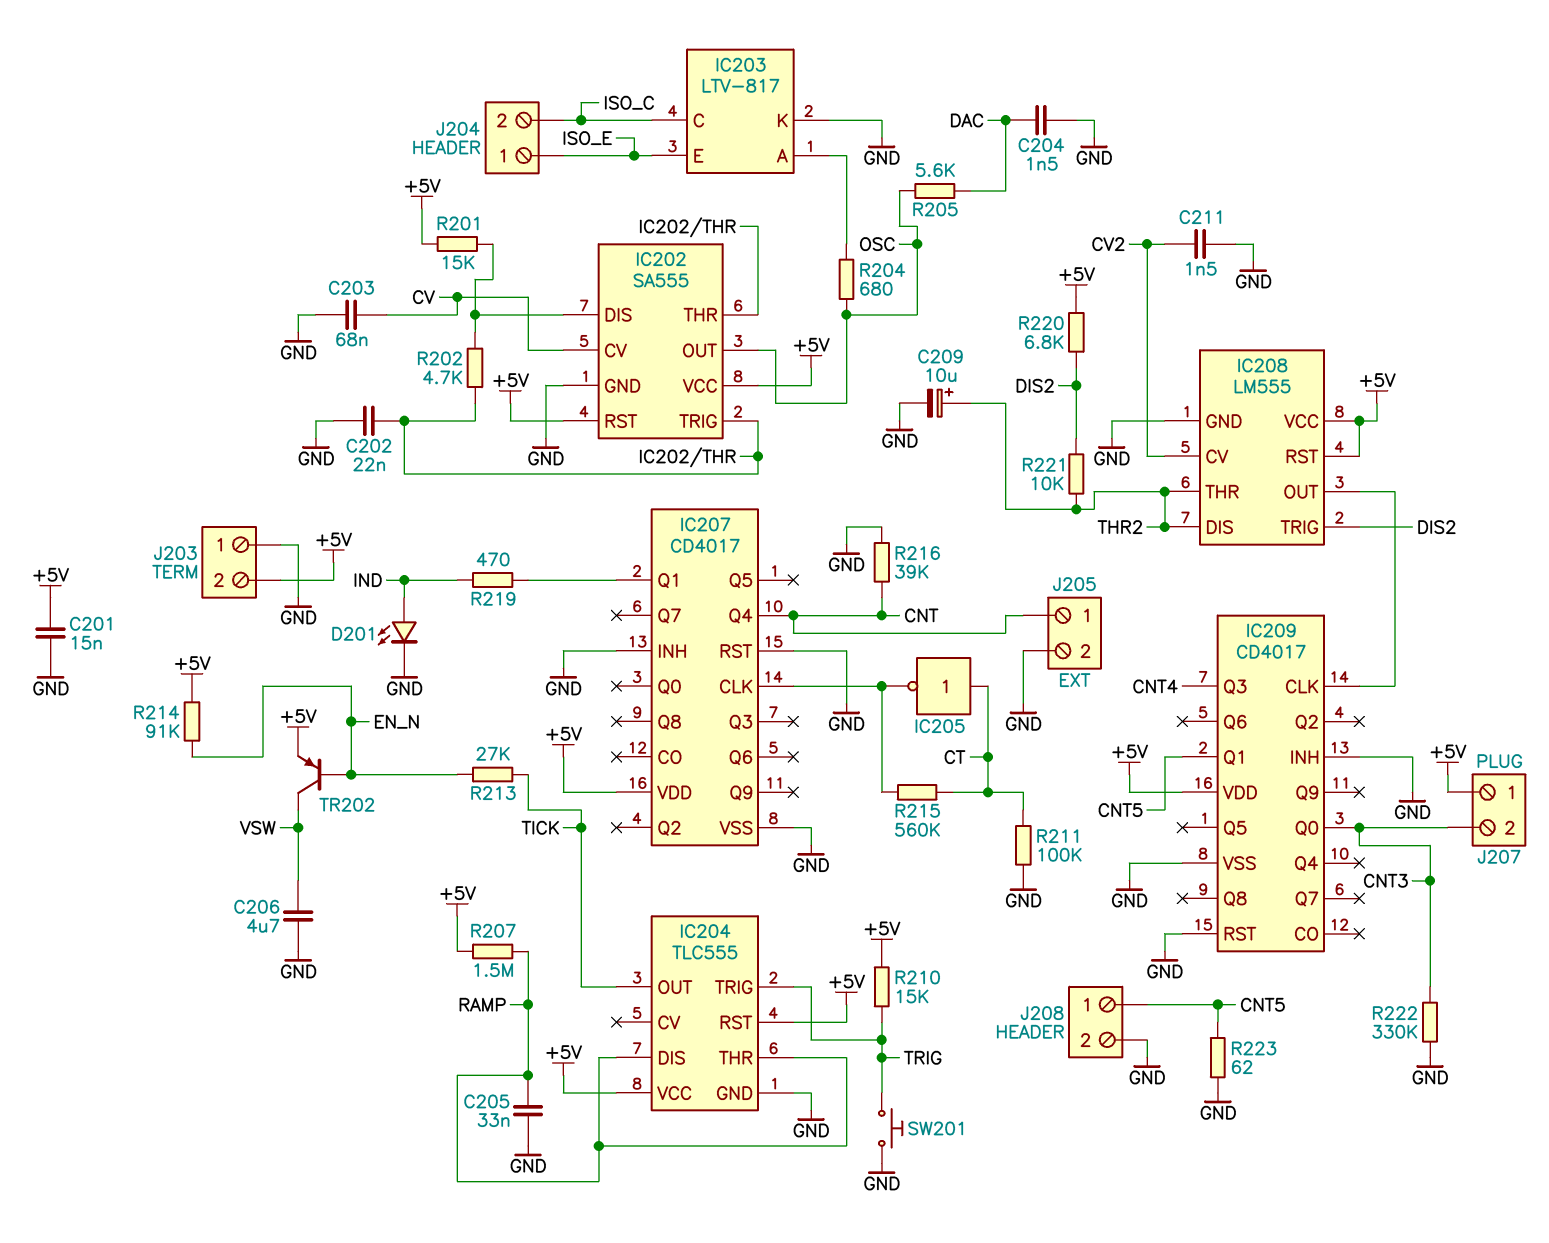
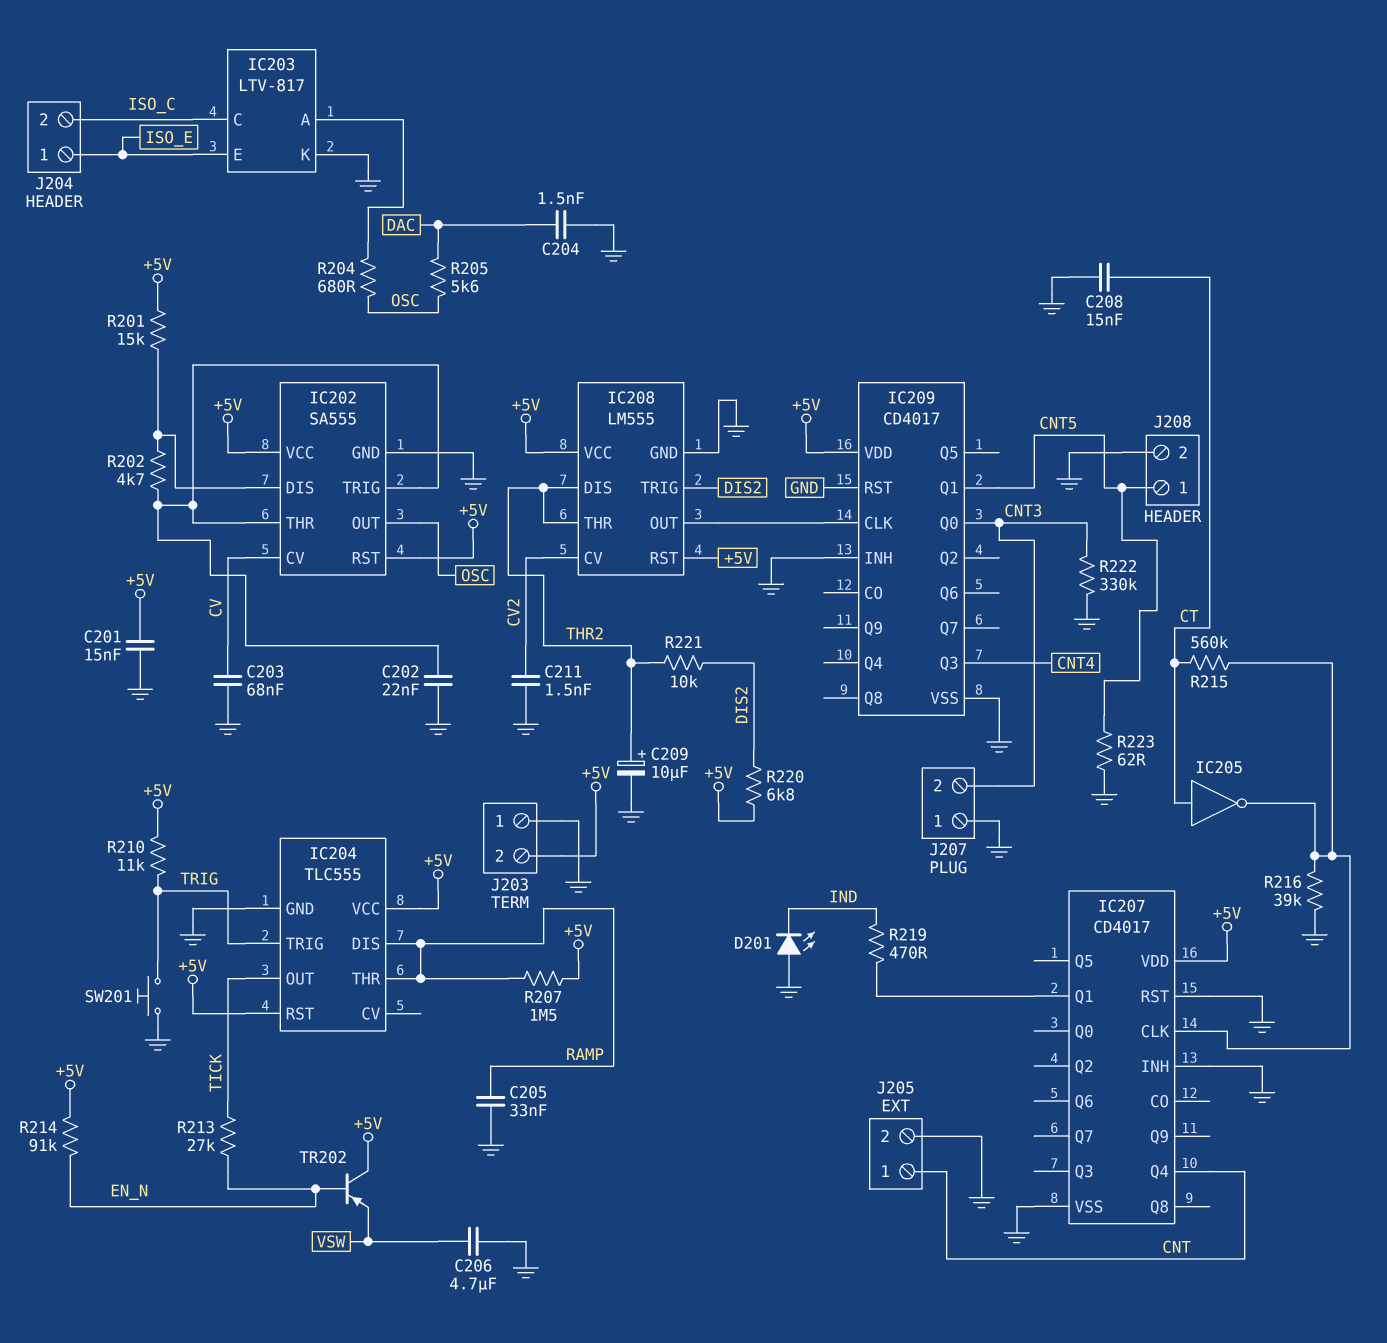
C208: none -> 15nF (CT, GND)
D201: LED (A IND, K GND) -> LED (A GND, K IND)
J207 pin 1: +5V -> GND
R210: 15k (+5V, TRIG) -> 11k (+5V, TRIG)
R211: 100k (CT, GND) -> none
R216: 39k (CNT, GND) -> 39k (GND, IC207/CLK)
TR202: PNP (B EN_N, C VSW, E +5V) -> PNP (B EN_N, C +5V, E VSW)

